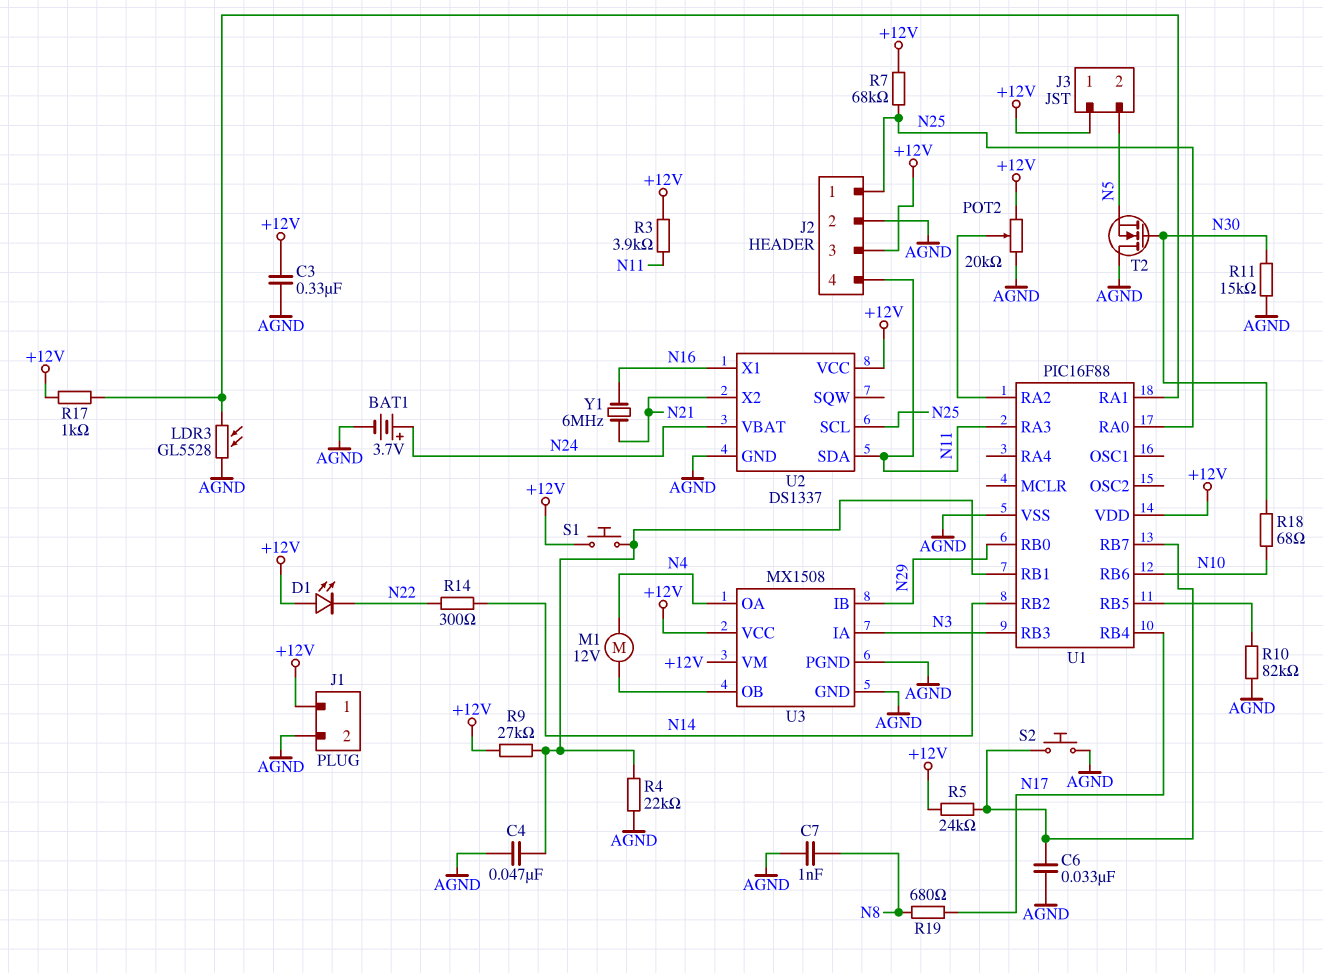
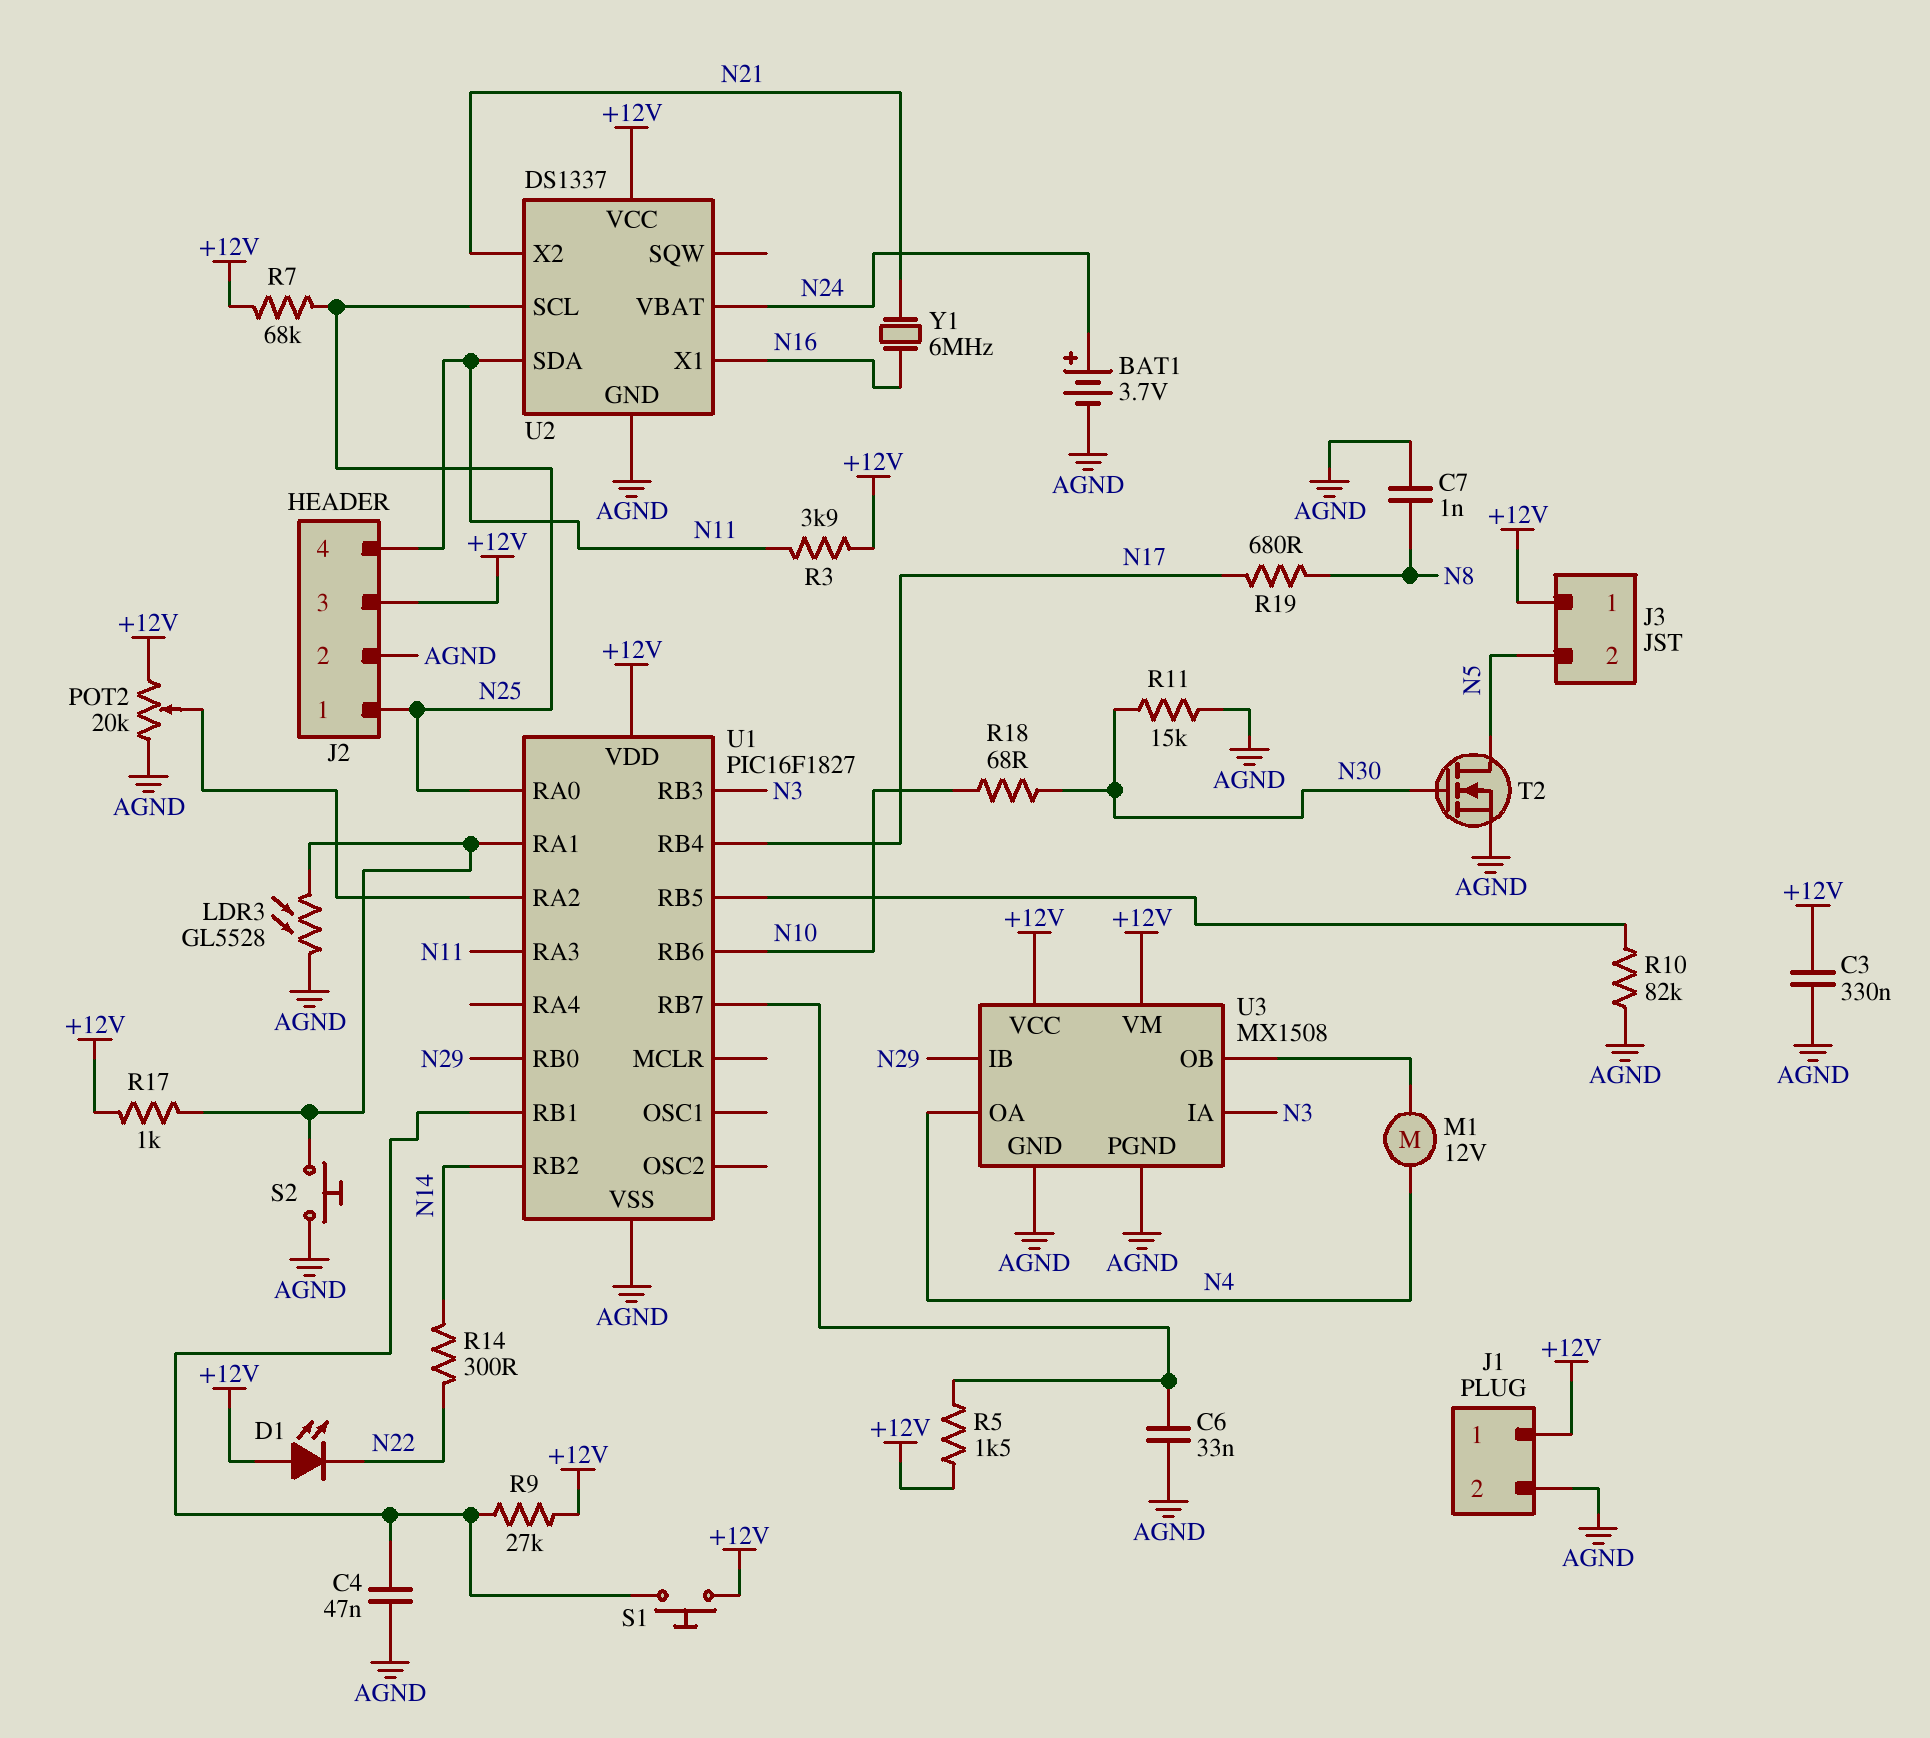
R4: 22k (AGND, U1/RB1) -> none
R5: 24k (+12V, U1/RB7) -> 1.5k (+12V, U1/RB7)
S2: button (AGND, U1/RB7) -> button (AGND, U1/RA1)
T2: NMOS (G N30, D AGND, S N5) -> NMOS (G N30, D N5, S AGND)
U1: PIC16F88 -> PIC16F1827

